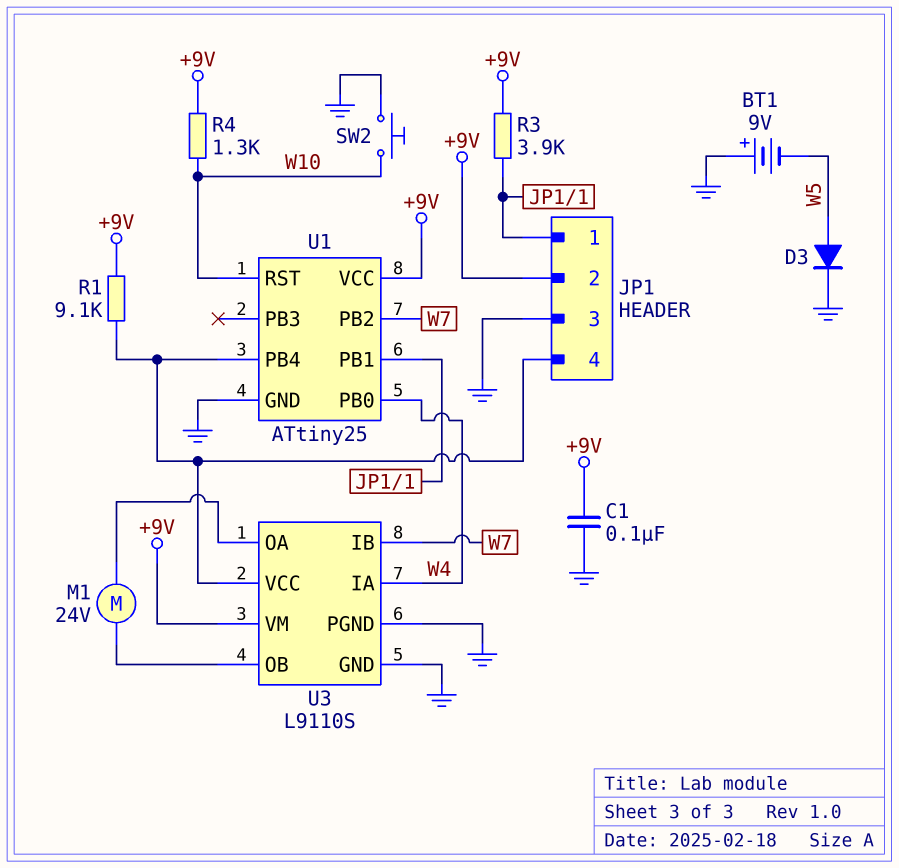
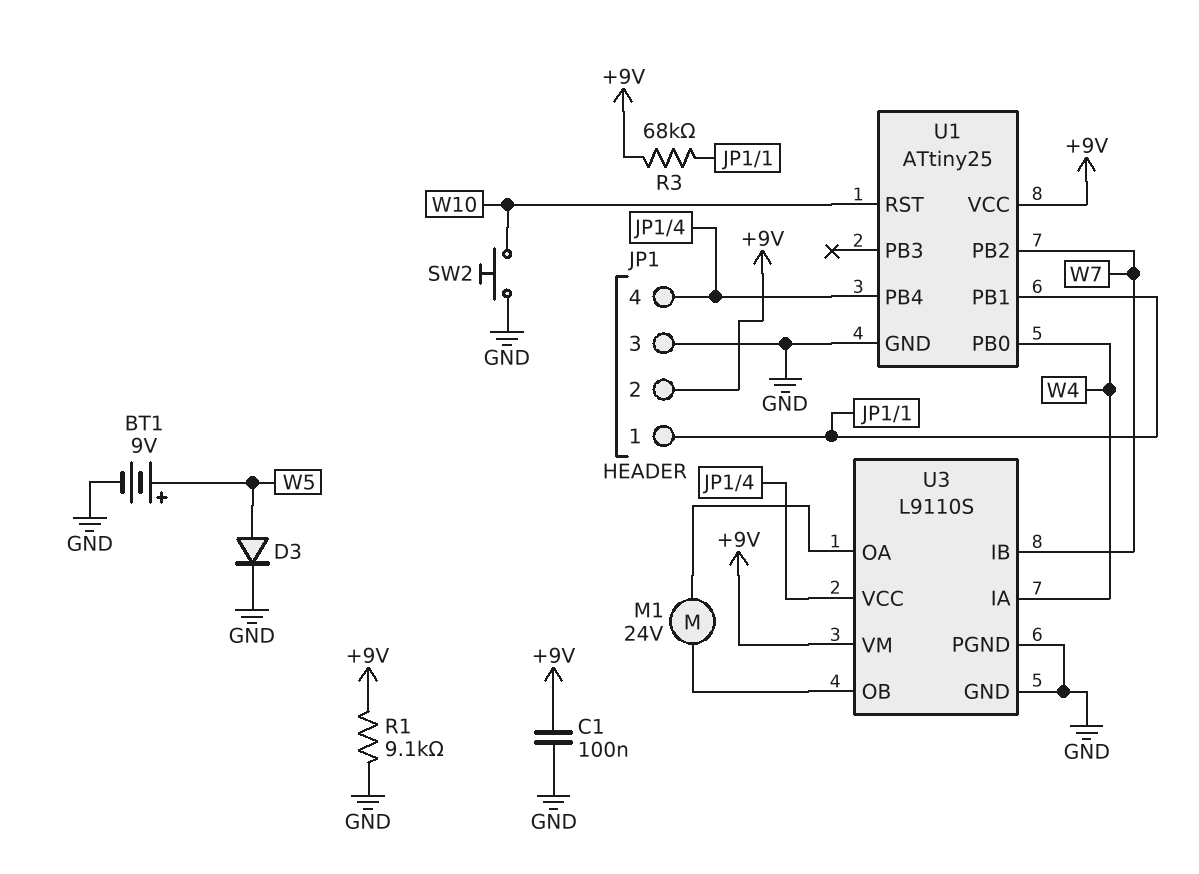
BT1: 9V (plus GND, minus W5) -> 9V (plus W5, minus GND)
R1: 9.1k (+9V, JP1/4) -> 9.1k (+9V, GND)
R3: 3.9k (+9V, JP1/1) -> 68k (+9V, JP1/1)
R4: 1.3k (+9V, W10) -> none

